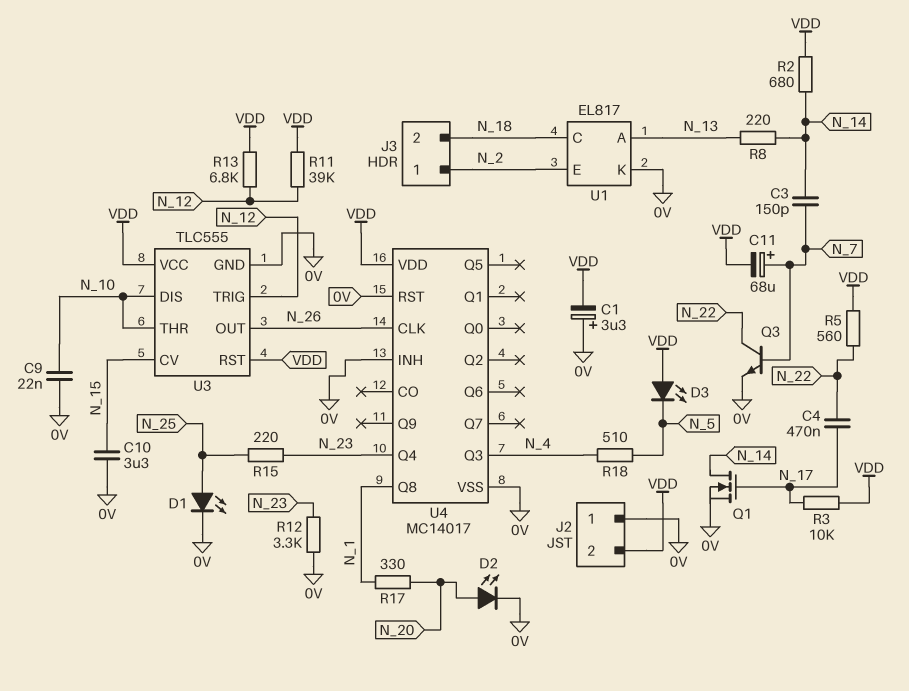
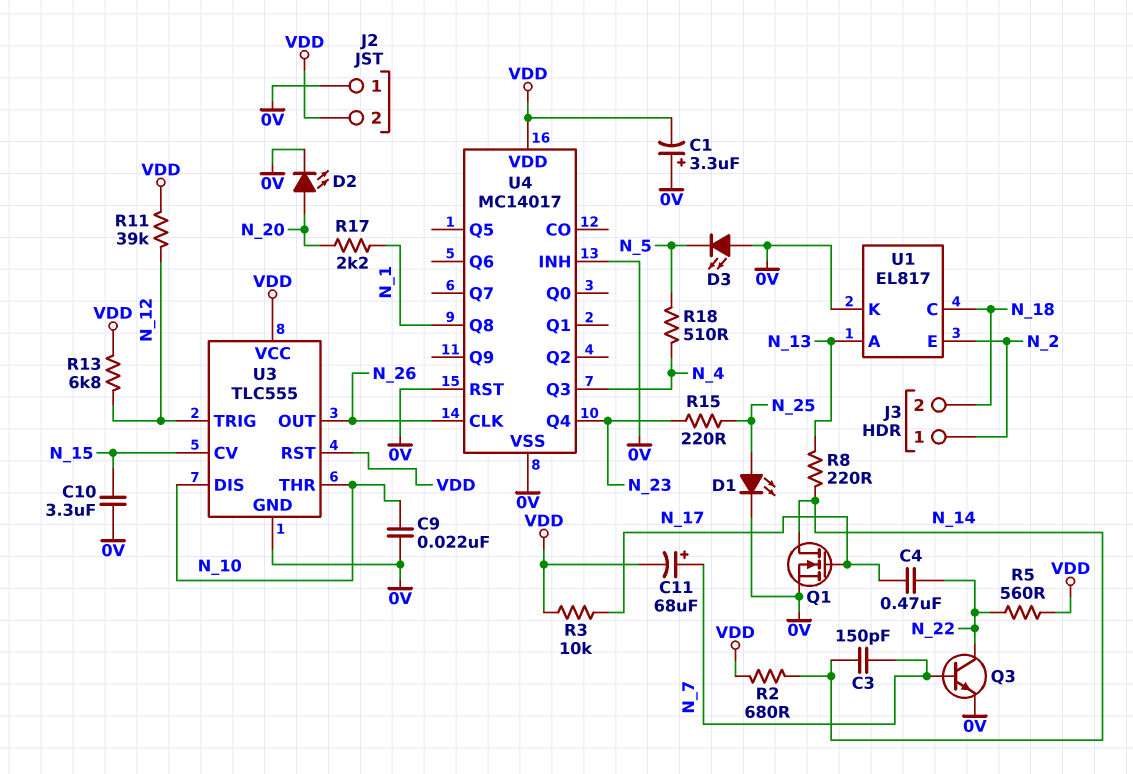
D3: LED (A VDD, K N_5) -> LED (A 0V, K N_5)
R12: 3.3k (0V, N_23) -> none
R17: 330 (N_1, N_20) -> 2.2k (N_1, N_20)

